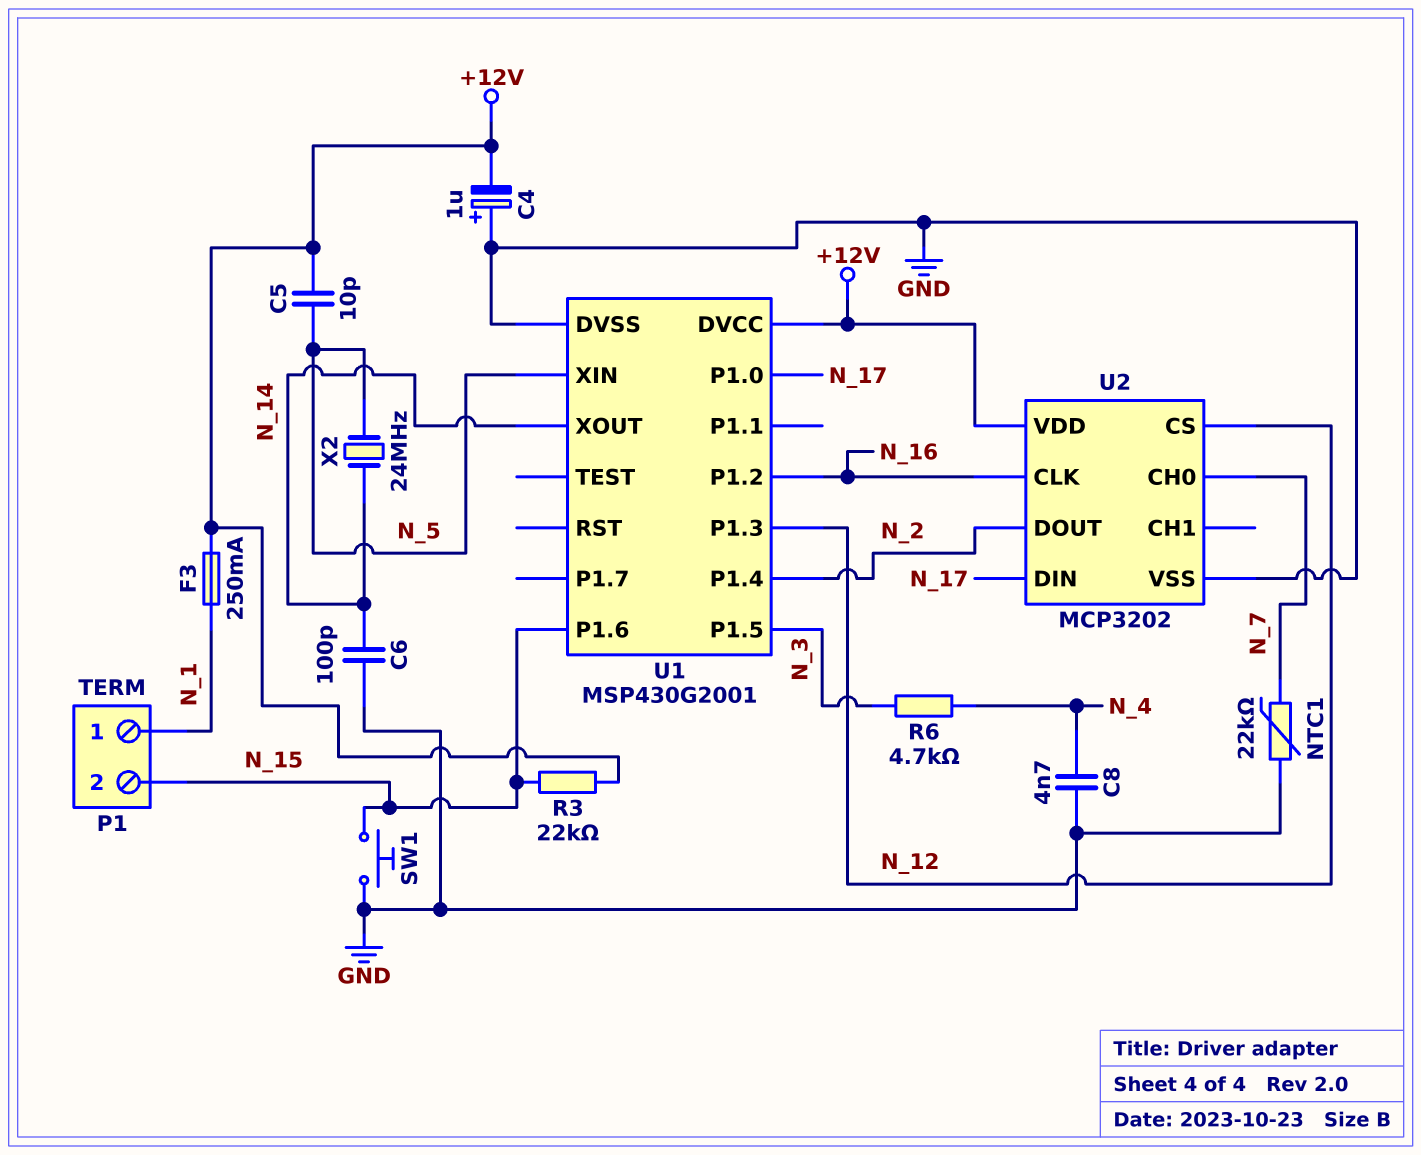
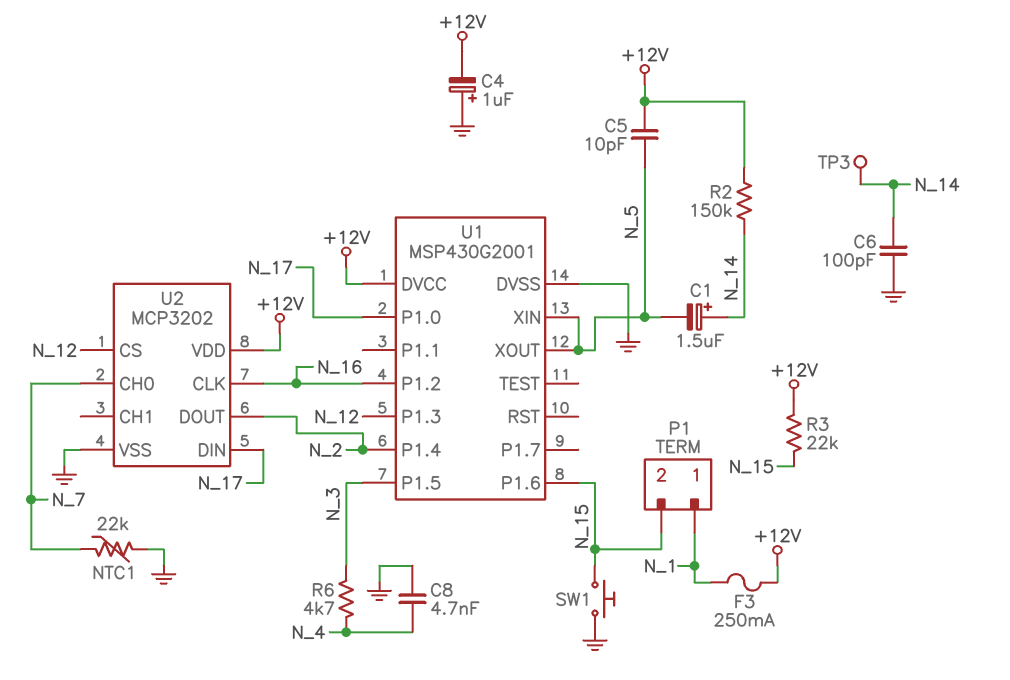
C1: none -> 1.5uF (plus N_14, minus N_5)
R2: none -> 150k (+12V, N_14)
TP3: none -> test point (N_14)
U1 pin XOUT: N_14 -> N_5
X2: 24MHz (N_5, N_14) -> none

